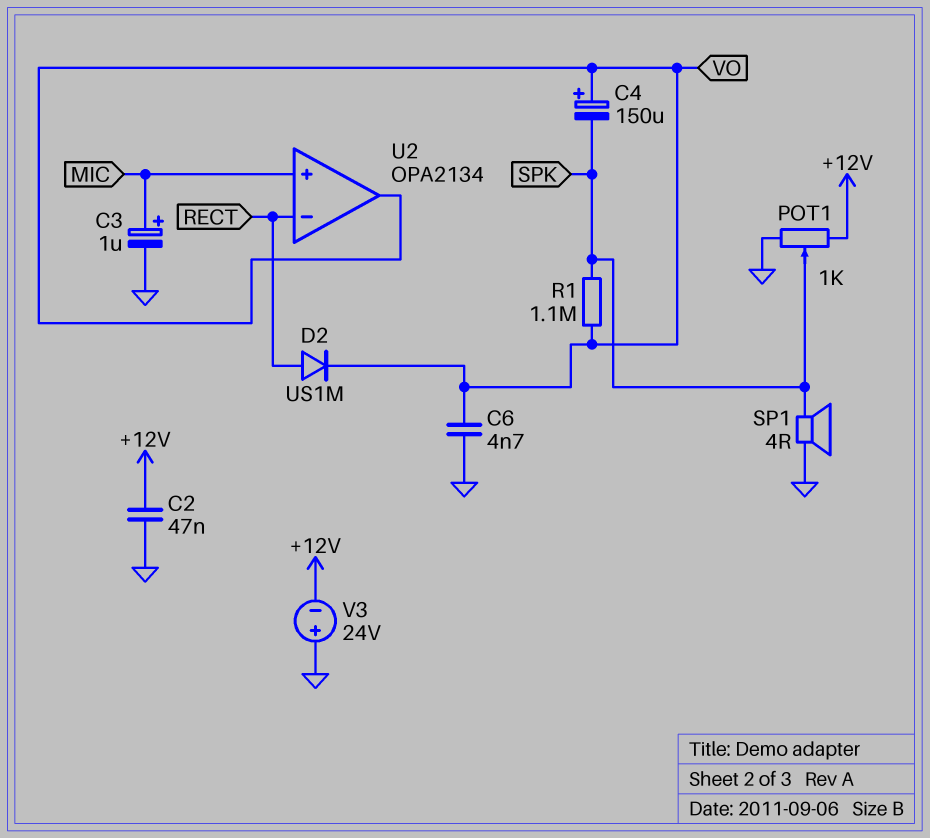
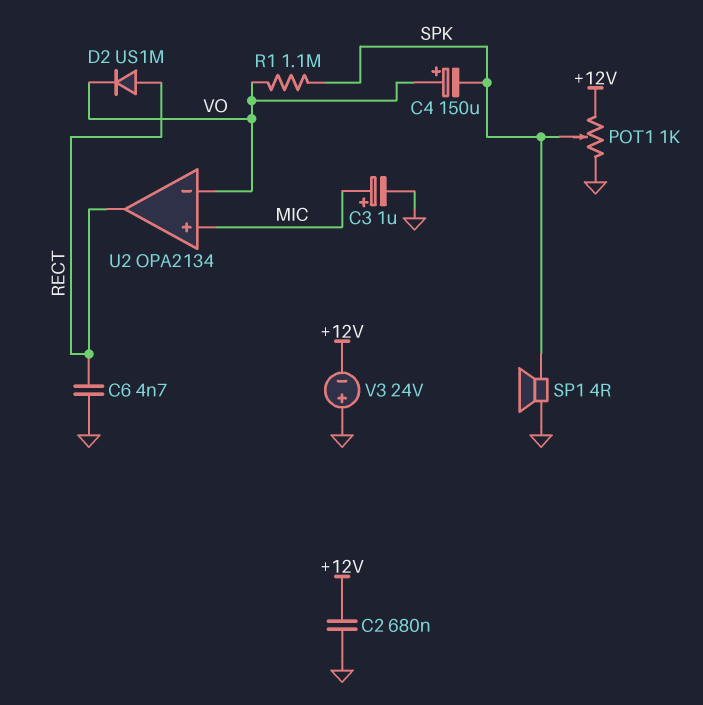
C2: 47nF (+12V, GND) -> 680nF (+12V, GND)
C6: 4.7nF (GND, VO) -> 4.7nF (GND, RECT)
U2 pin in-: RECT -> VO
U2 pin out: VO -> RECT

